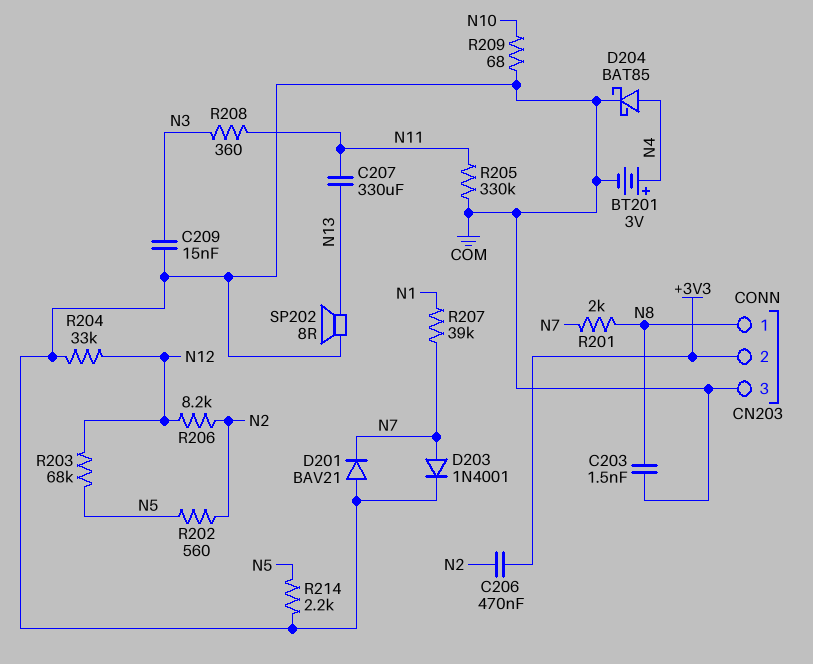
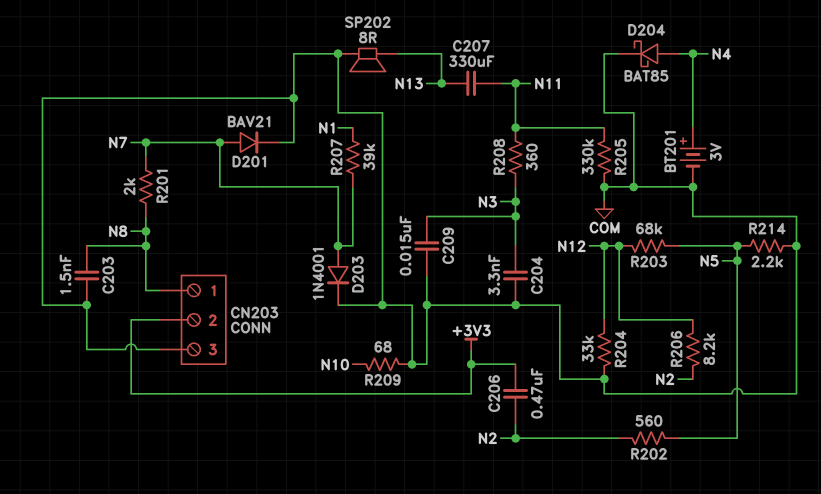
C204: none -> 3.3nF (COM, N3)
D201: diode BAV21 (A COM, K N7) -> diode BAV21 (A N7, K COM)

